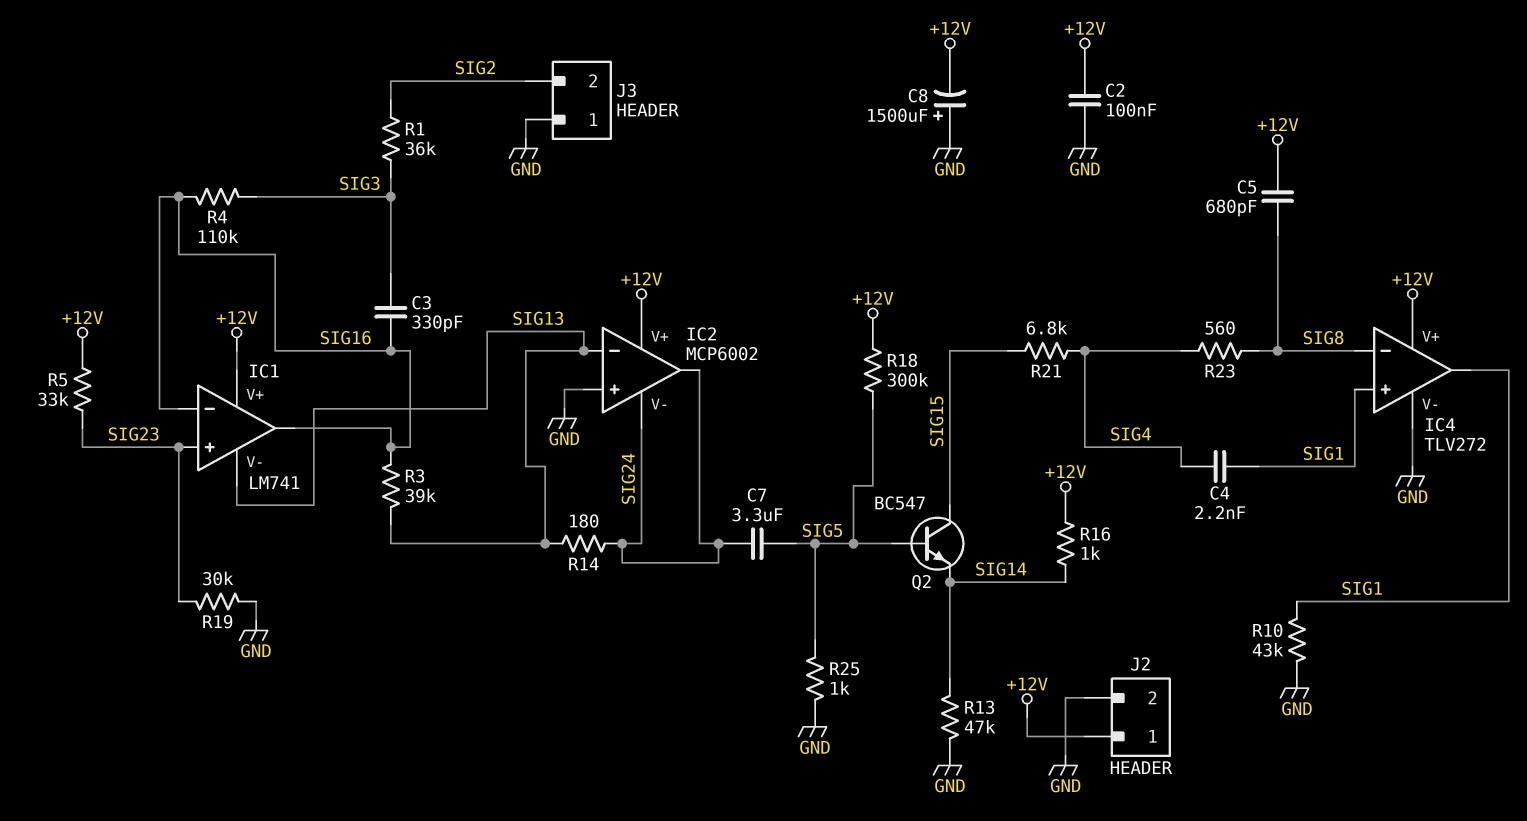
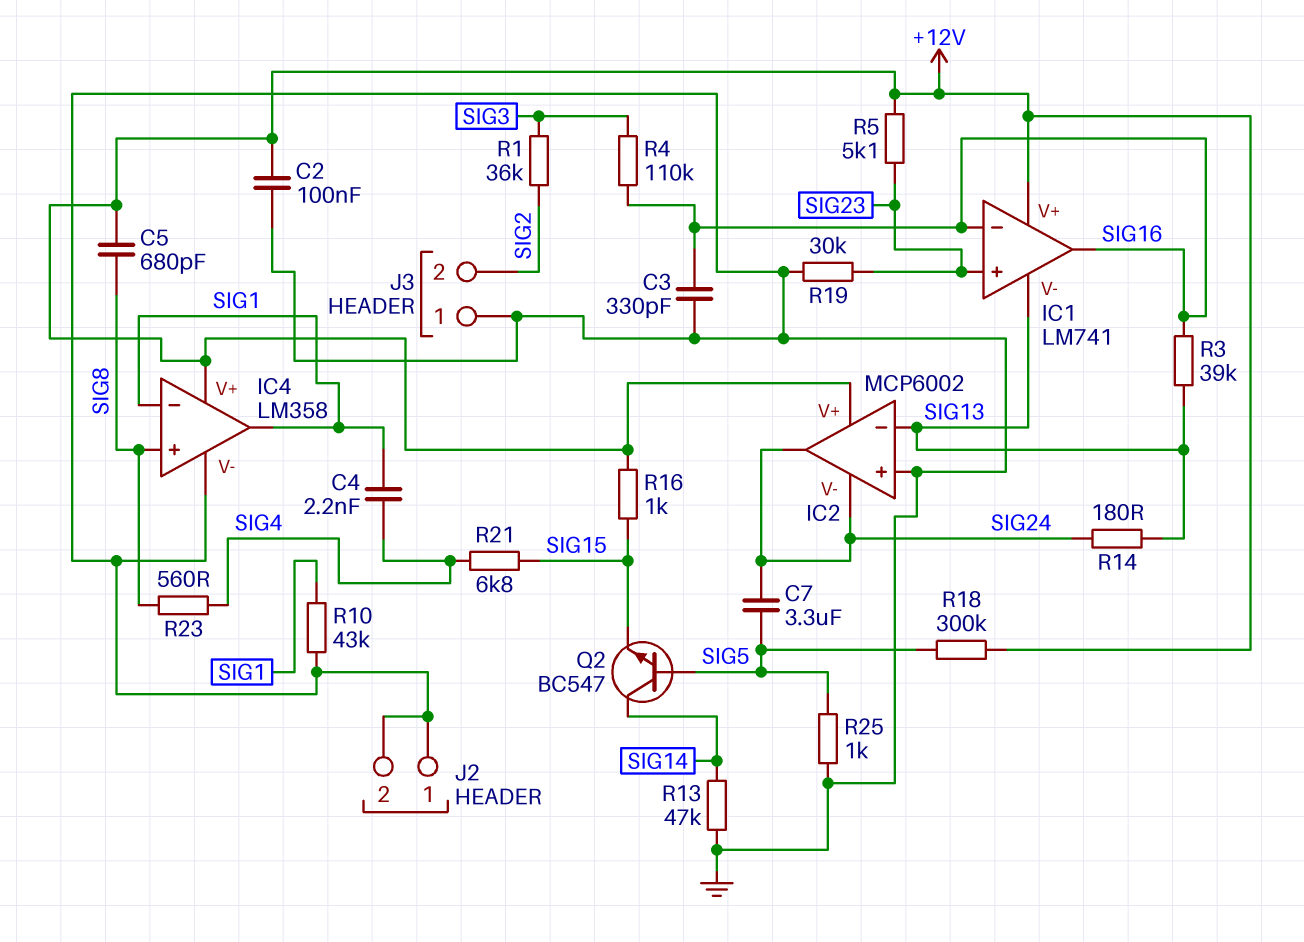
C3: 330pF (SIG3, SIG16) -> 330pF (GND, SIG16)
C8: 1500uF (plus GND, minus +12V) -> none
IC4: TLV272 -> LM358
IC4 pin in+: SIG1 -> SIG8
IC4 pin in-: SIG8 -> SIG1
J2 pin 1: +12V -> GND
Q2: NPN BC547 (B SIG5, C SIG15, E SIG14) -> NPN BC547 (B SIG5, C SIG14, E SIG15)
R5: 33k (+12V, SIG23) -> 5.1k (+12V, SIG23)
R16: 1k (+12V, SIG14) -> 1k (+12V, SIG15)

